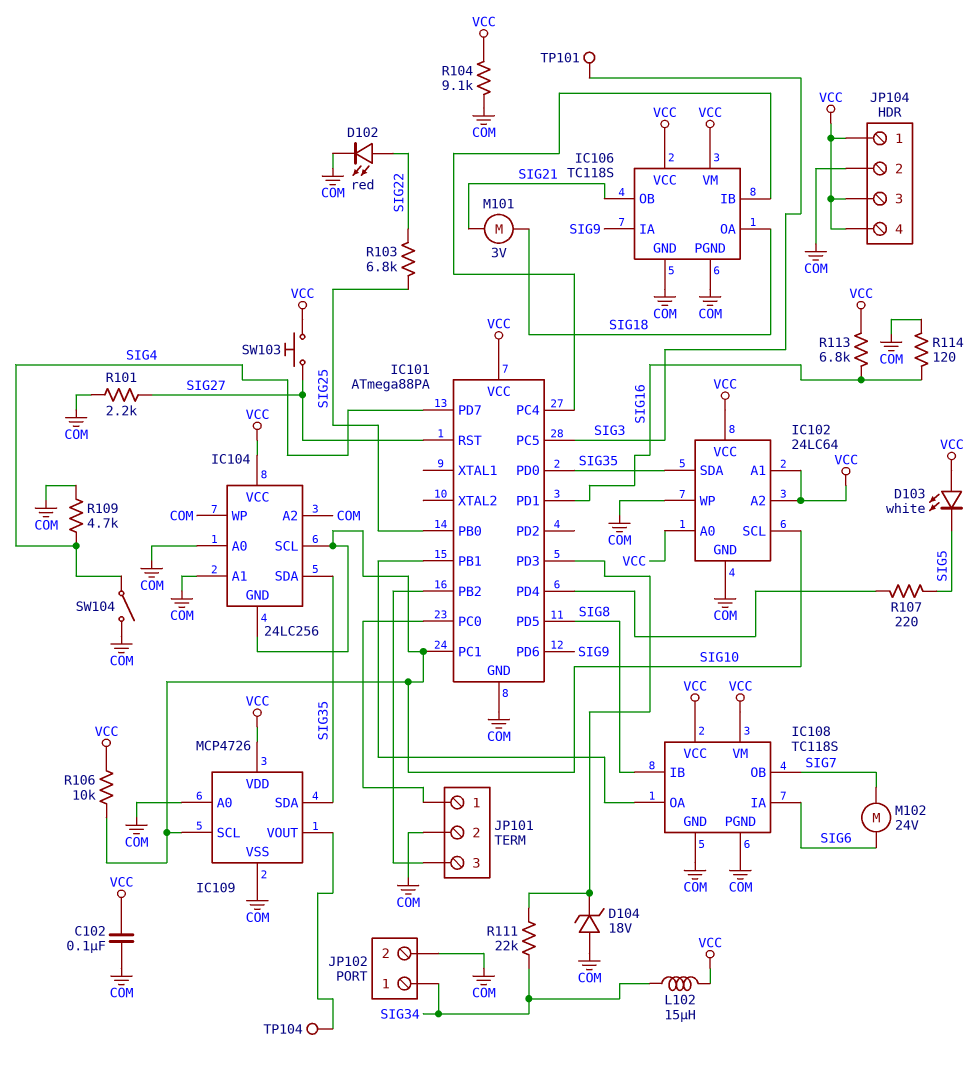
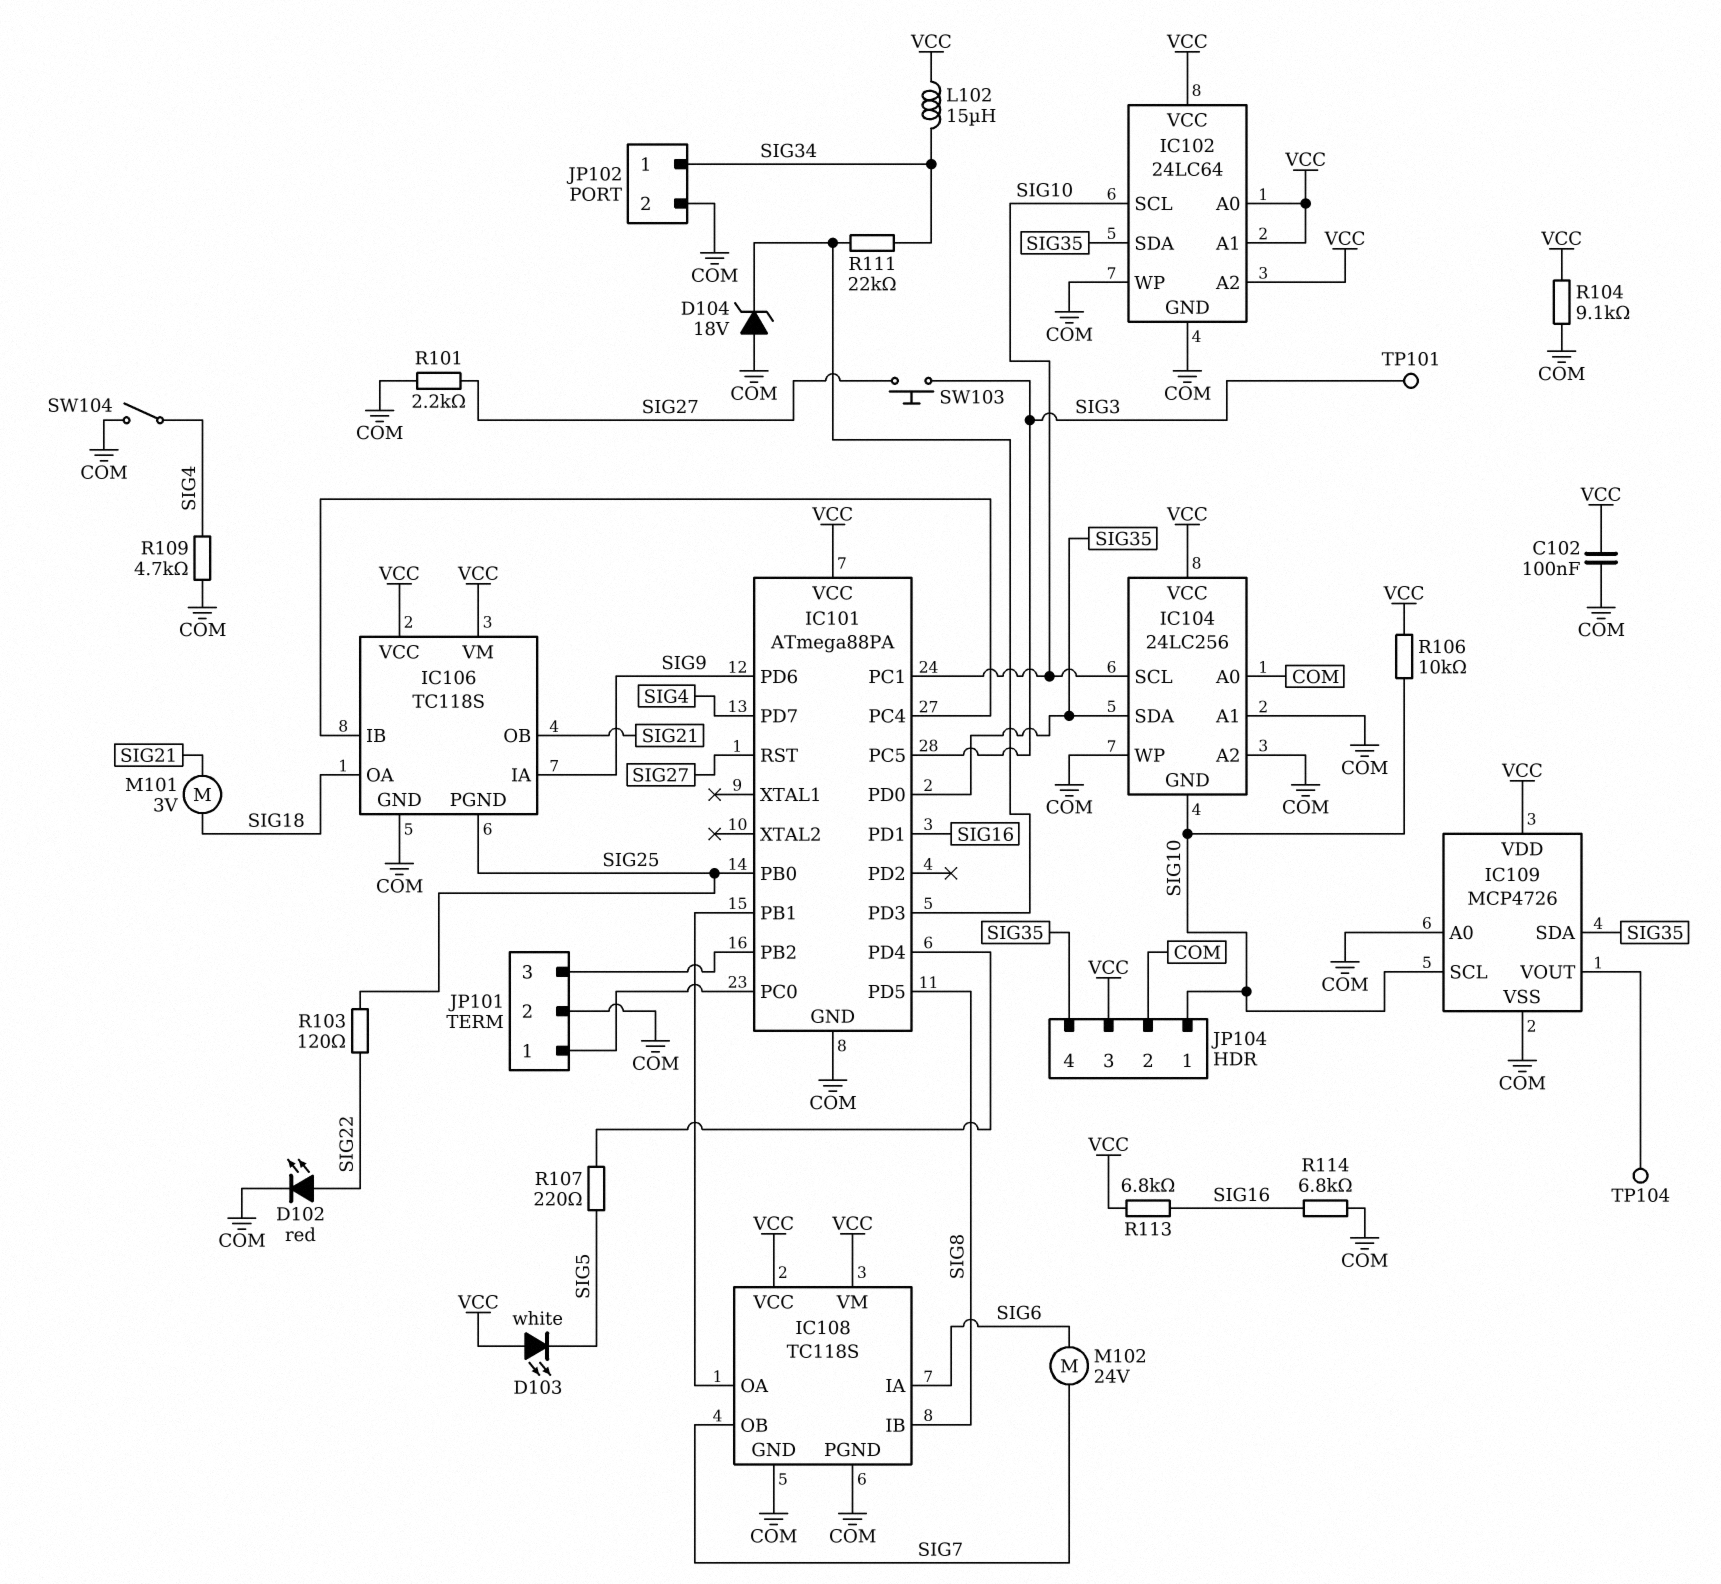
IC106 pin PGND: COM -> SIG25
JP104 pin 1: VCC -> SIG10
JP104 pin 4: VCC -> SIG35
R103: 6.8k (SIG22, SIG25) -> 120 (SIG22, SIG25)
R114: 120 (COM, SIG16) -> 6.8k (COM, SIG16)
SW103: button (SIG27, VCC) -> button (SIG3, SIG27)

